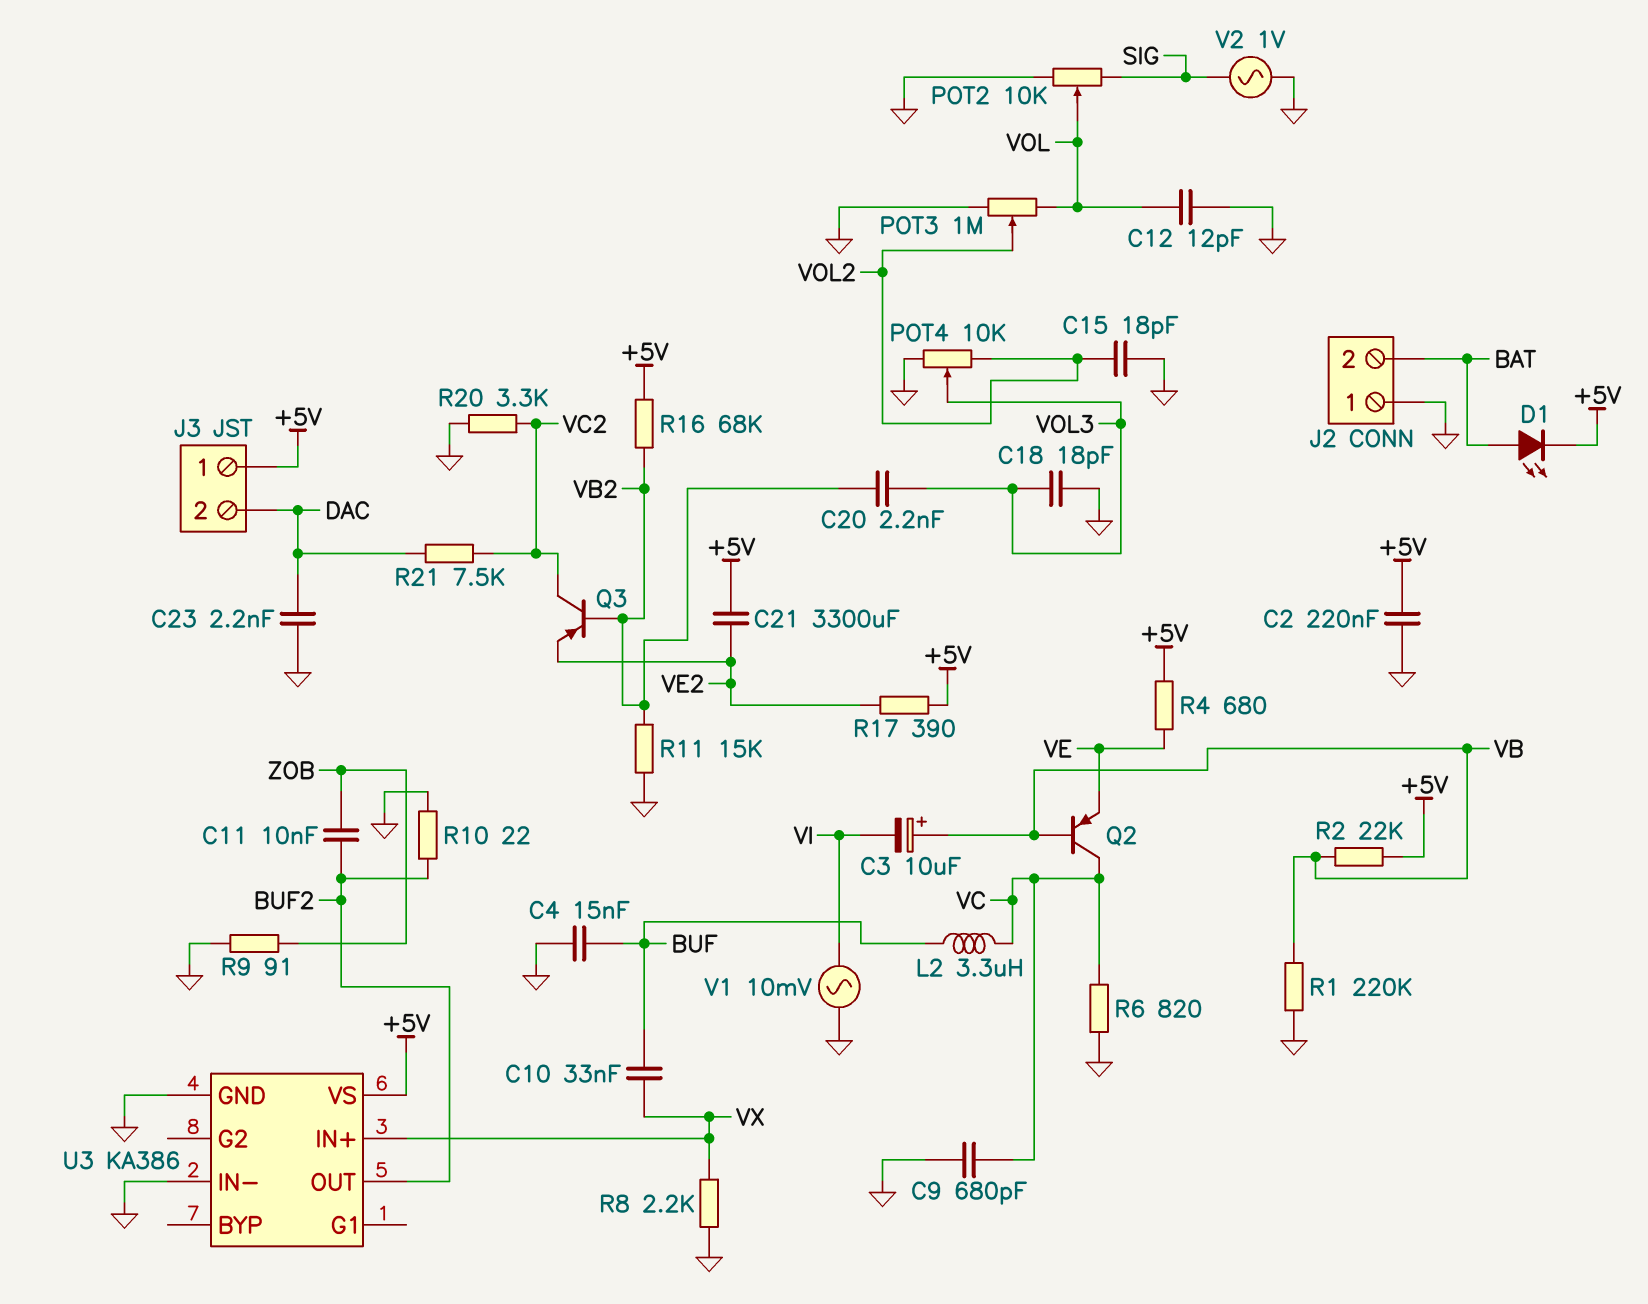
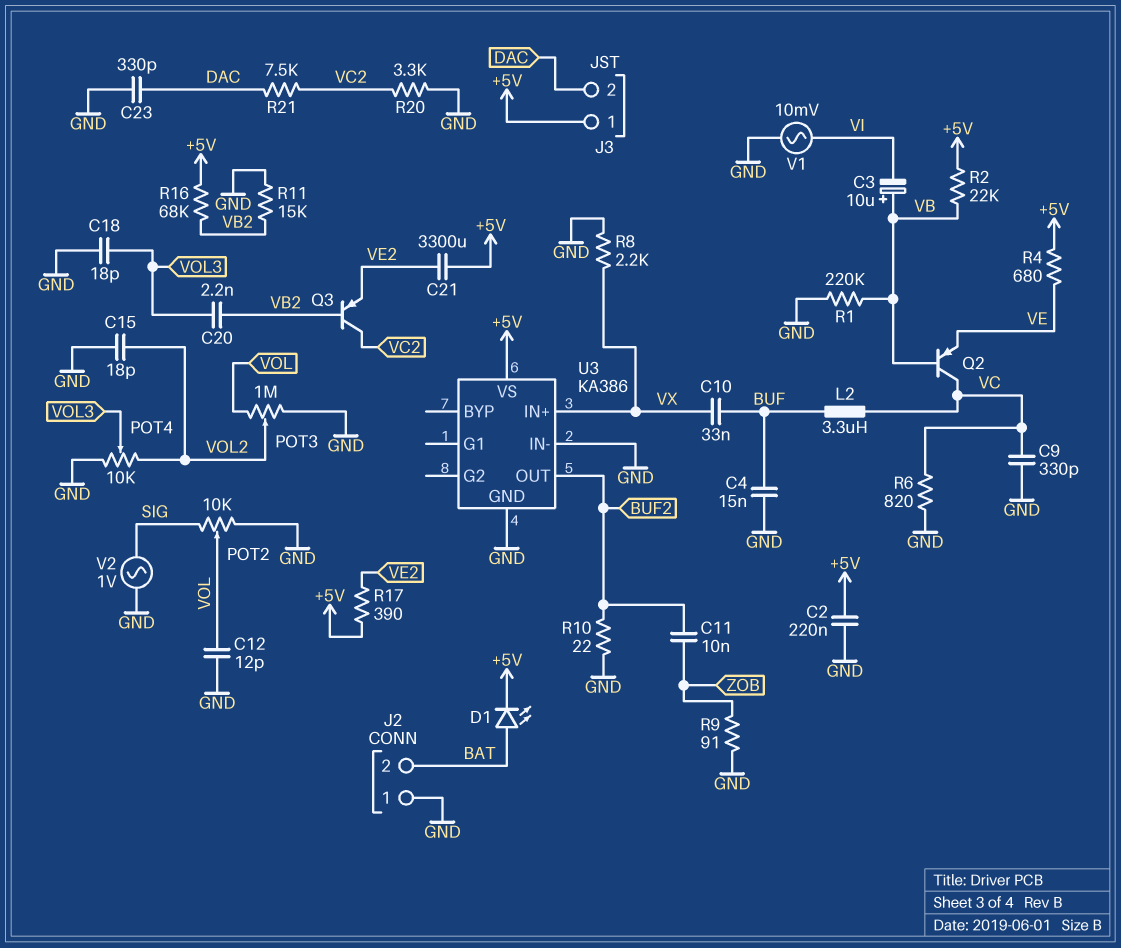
C9: 680pF (GND, VC) -> 330pF (GND, VC)
C23: 2.2nF (DAC, GND) -> 330pF (DAC, GND)

